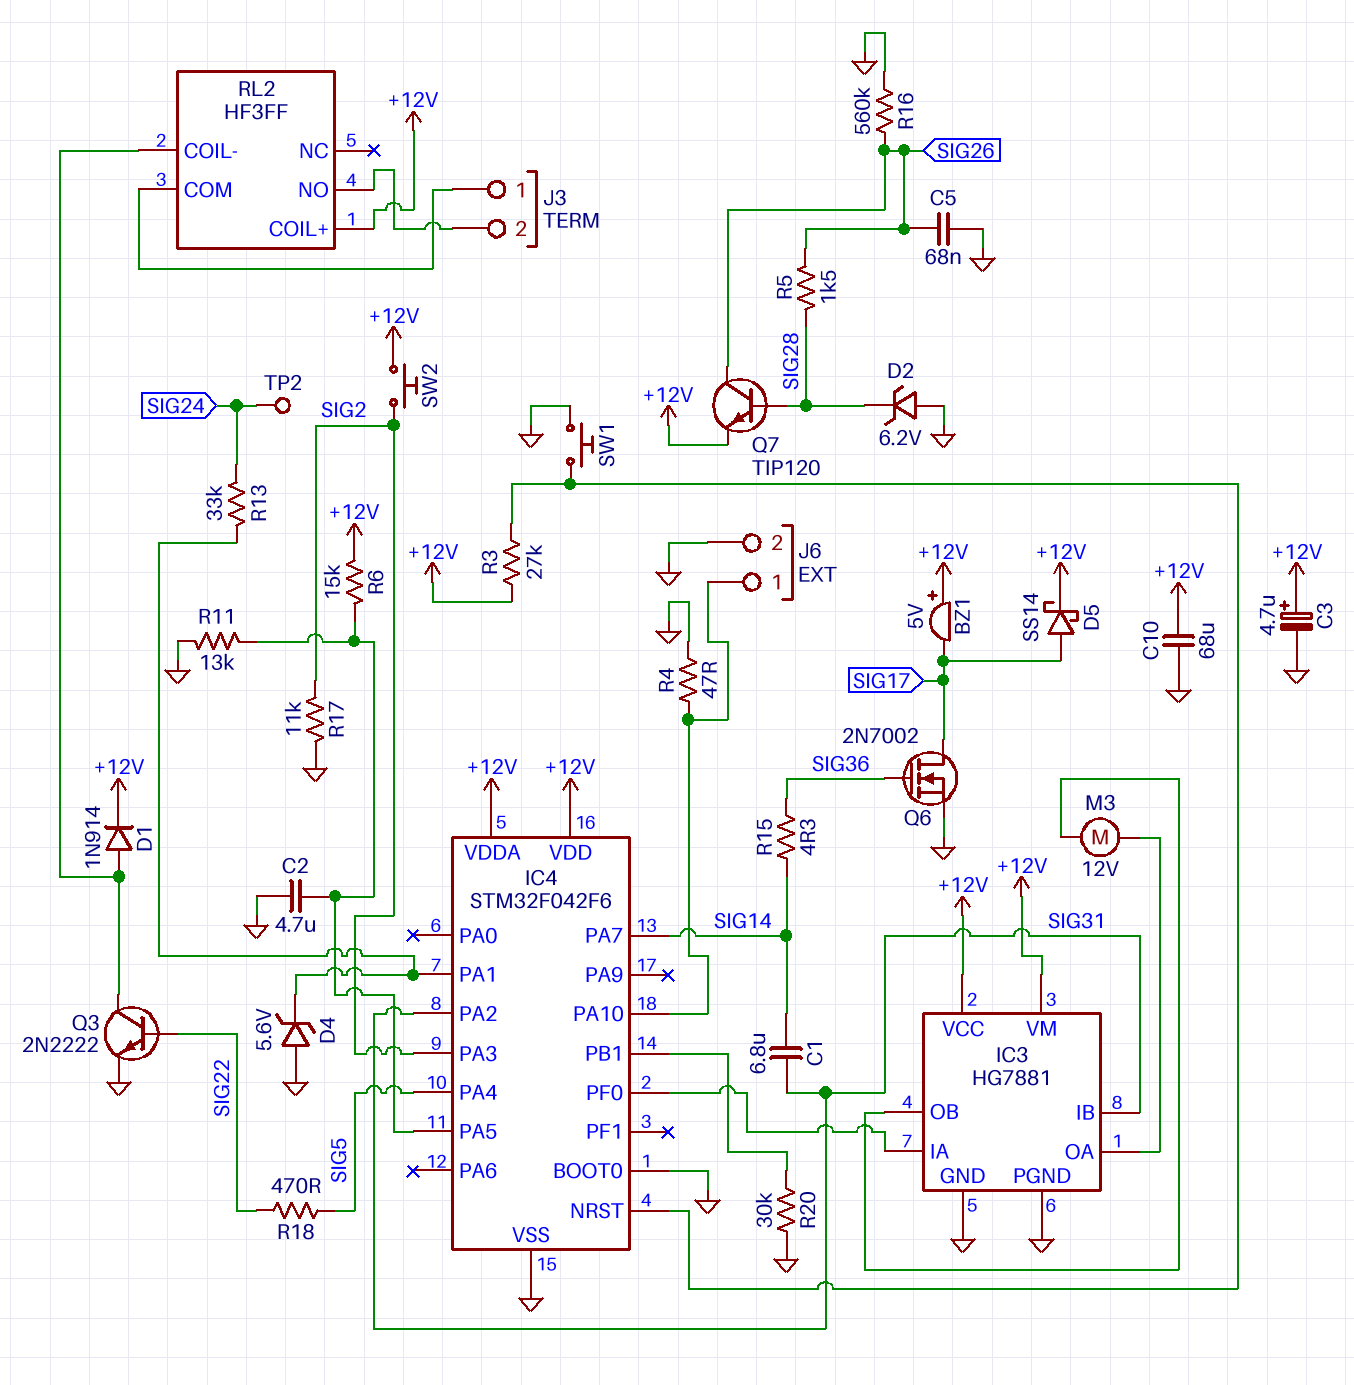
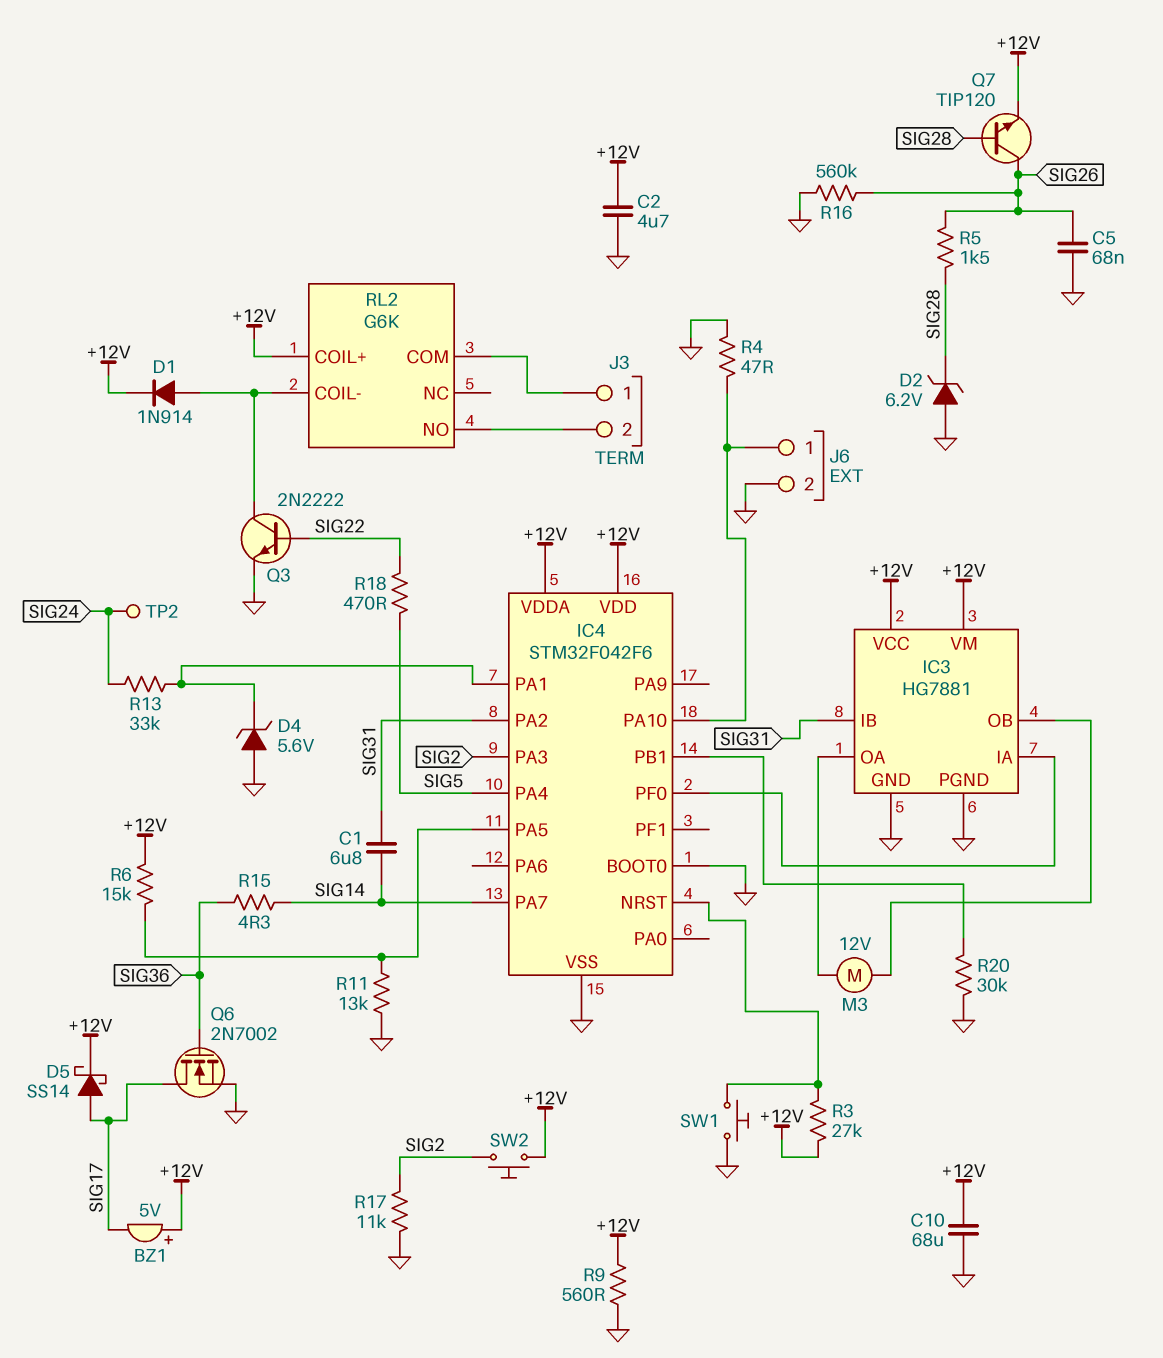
C2: 4.7uF (GND, IC4/PA5) -> 4.7uF (+12V, GND)
C3: 4.7uF (plus +12V, minus GND) -> none
R9: none -> 560 (+12V, GND)
RL2: HF3FF -> G6K

